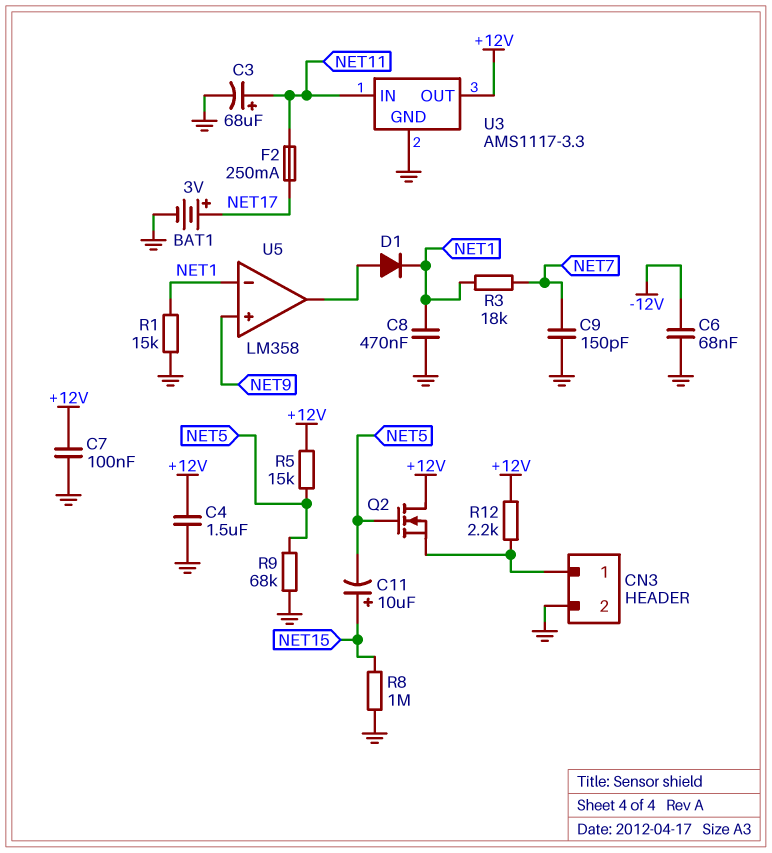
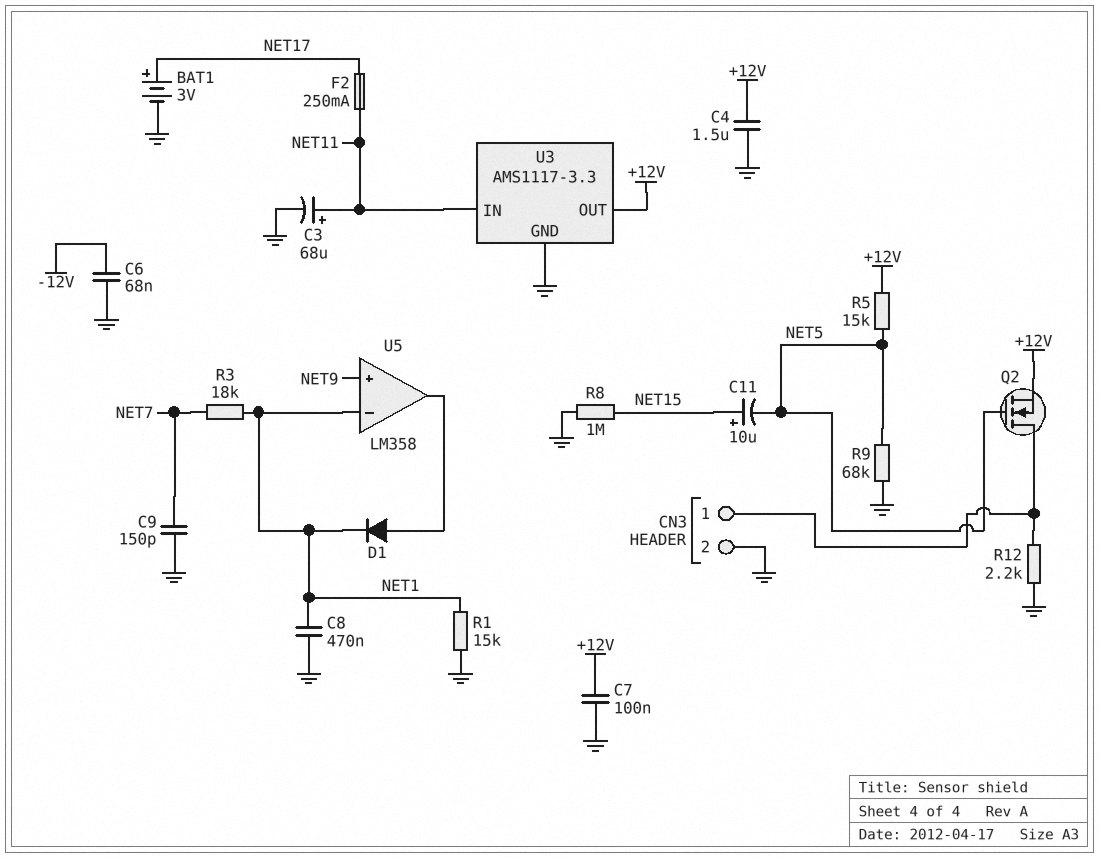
Q2: NMOS (G NET5, D +12V, S CN3/1) -> NMOS (G NET5, D CN3/1, S +12V)
R12: 2.2k (+12V, CN3/1) -> 2.2k (CN3/1, GND)

